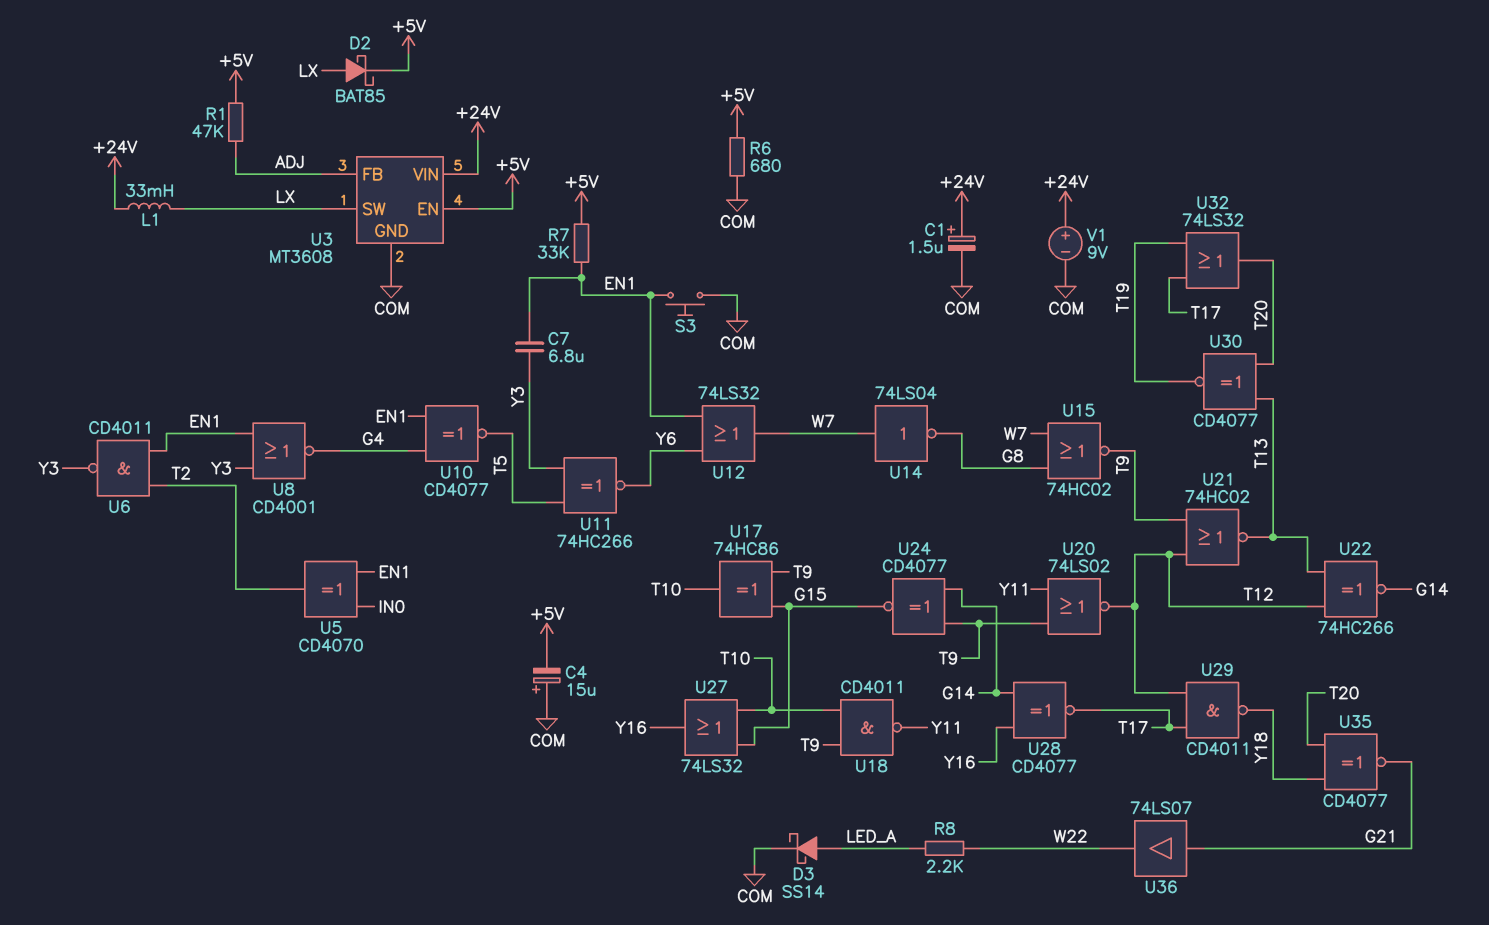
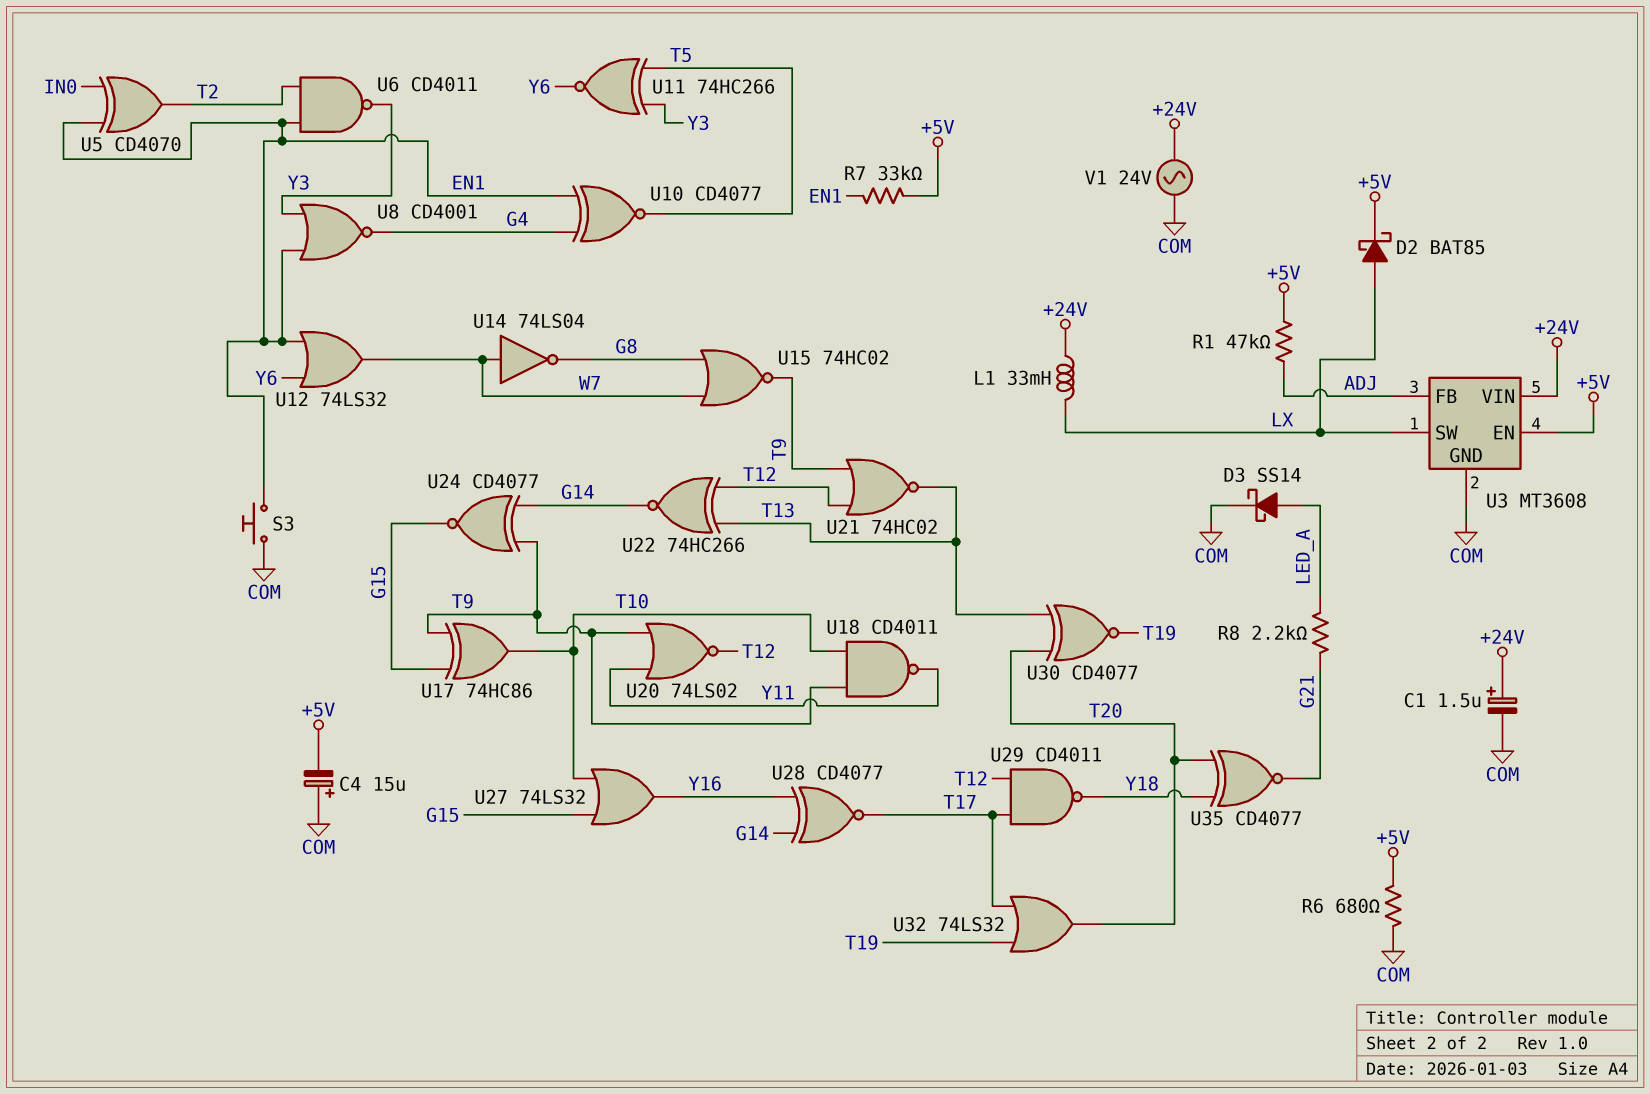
C7: 6.8uF (EN1, Y3) -> none
R8: 2.2k (LED_A, W22) -> 2.2k (G21, LED_A)
U36: buffer 74LS07 (in G21, out W22) -> none
V1: 9V (plus +24V, minus COM) -> AC 24V (+24V, COM)

